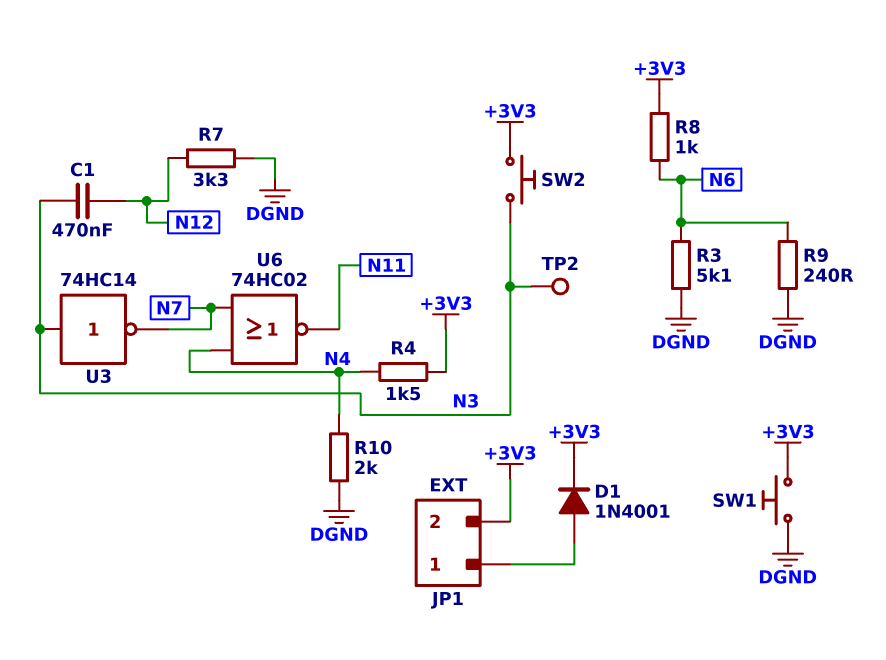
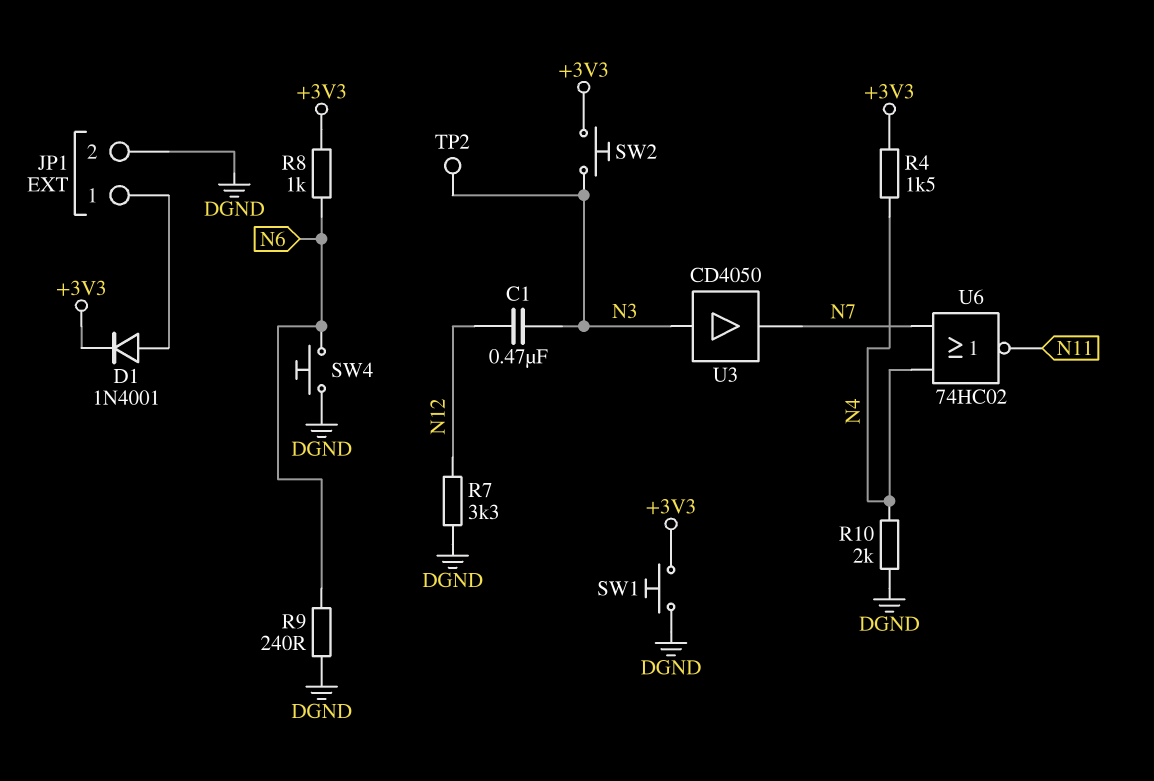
JP1 pin 2: +3V3 -> DGND
R3: 5.1k (DGND, N6) -> none
SW4: none -> button (DGND, N6)
U3: NOT 74HC14 (in N3, out N7) -> buffer CD4050 (in N3, out N7)

